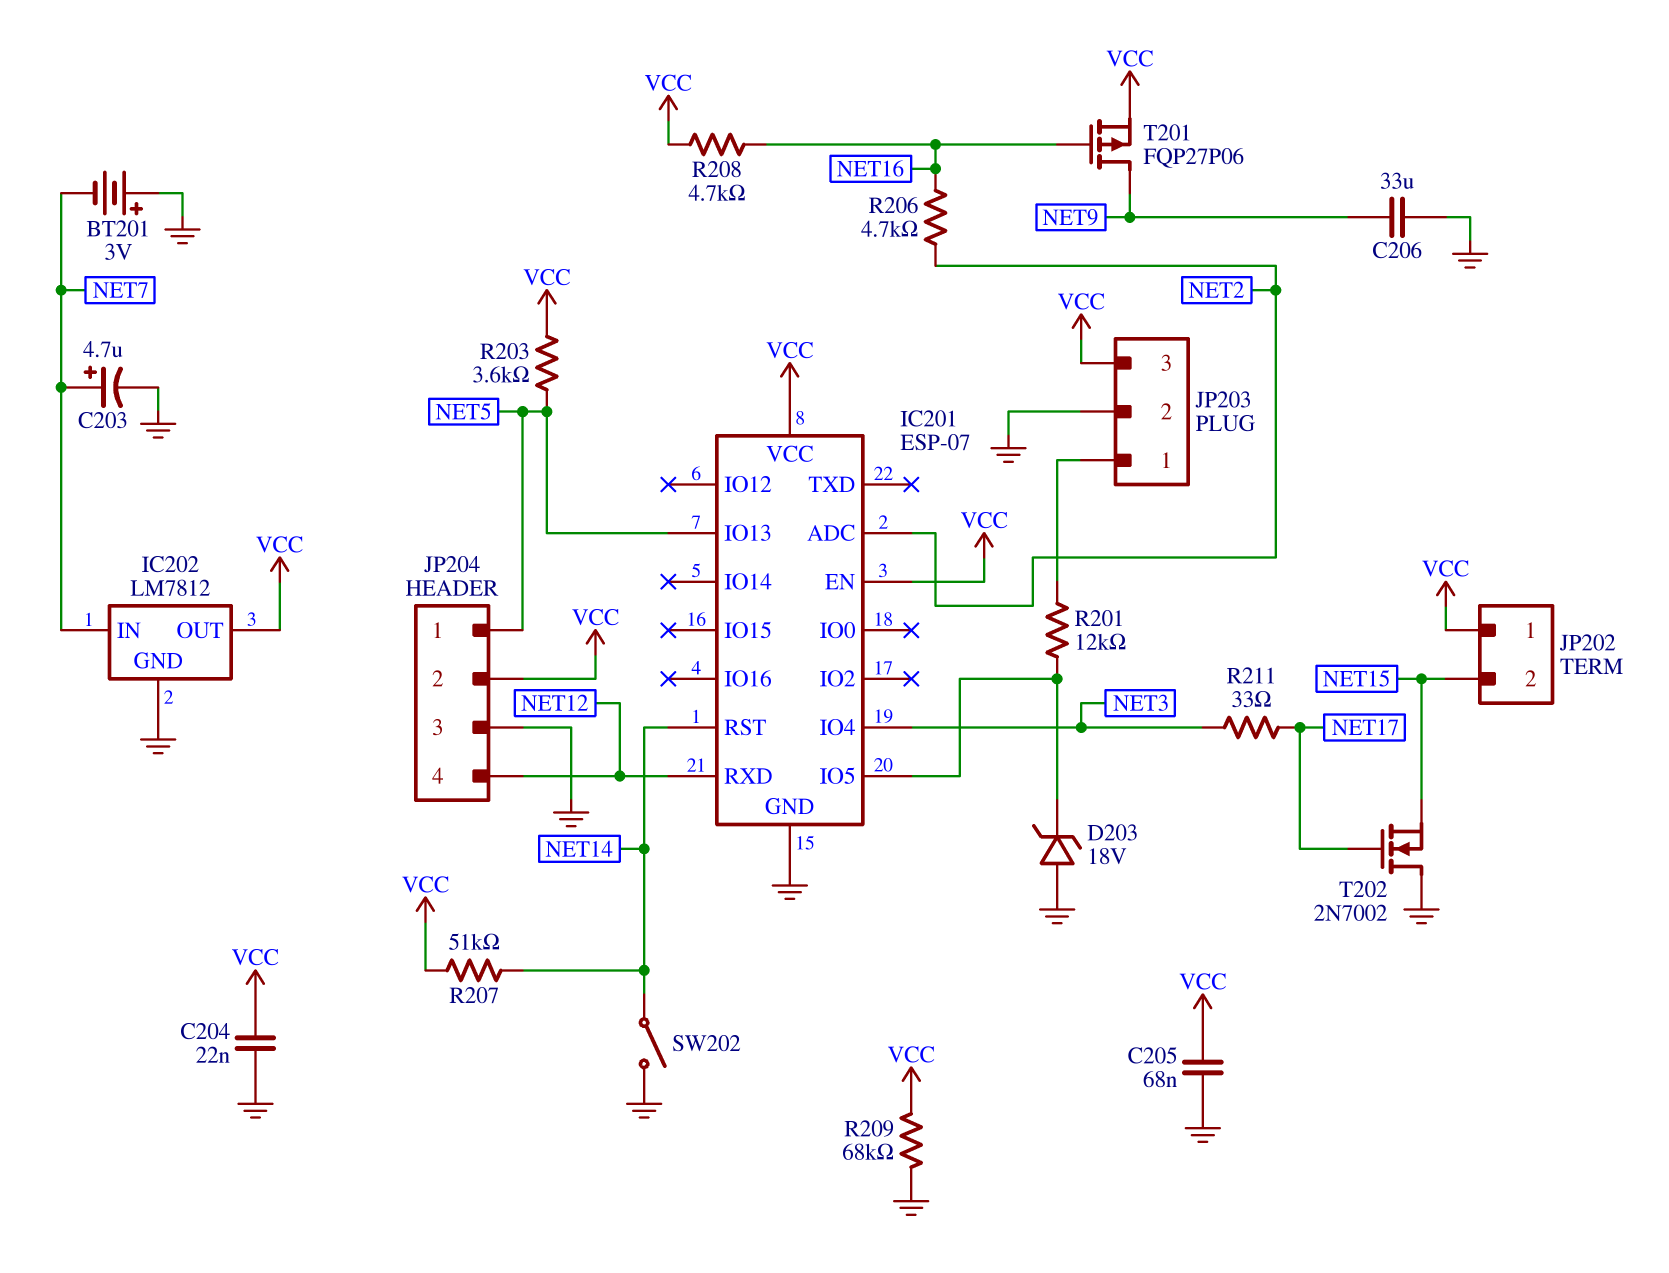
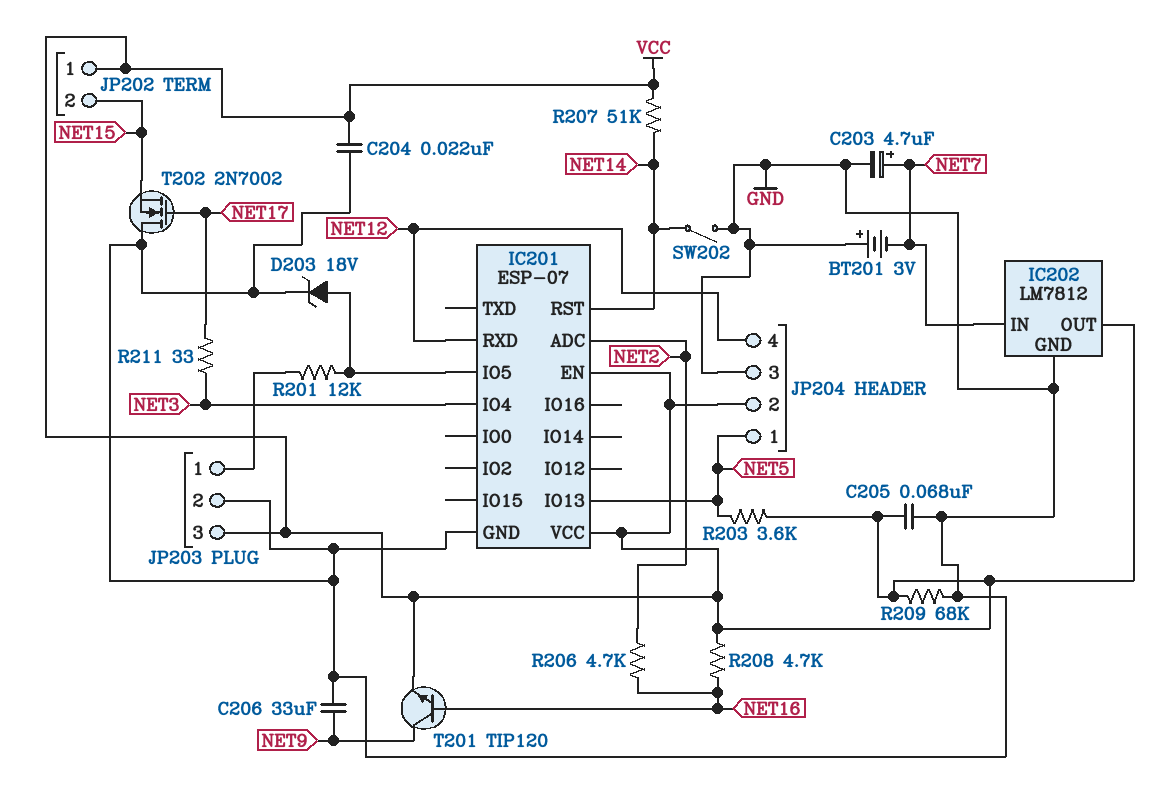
D203: zener 18V (A GND, K IC201/IO5) -> zener 18V (A IC201/IO5, K GND)
T201: PMOS FQP27P06 (G NET16, D NET9, S VCC) -> NPN TIP120 (B NET16, C NET9, E VCC)

